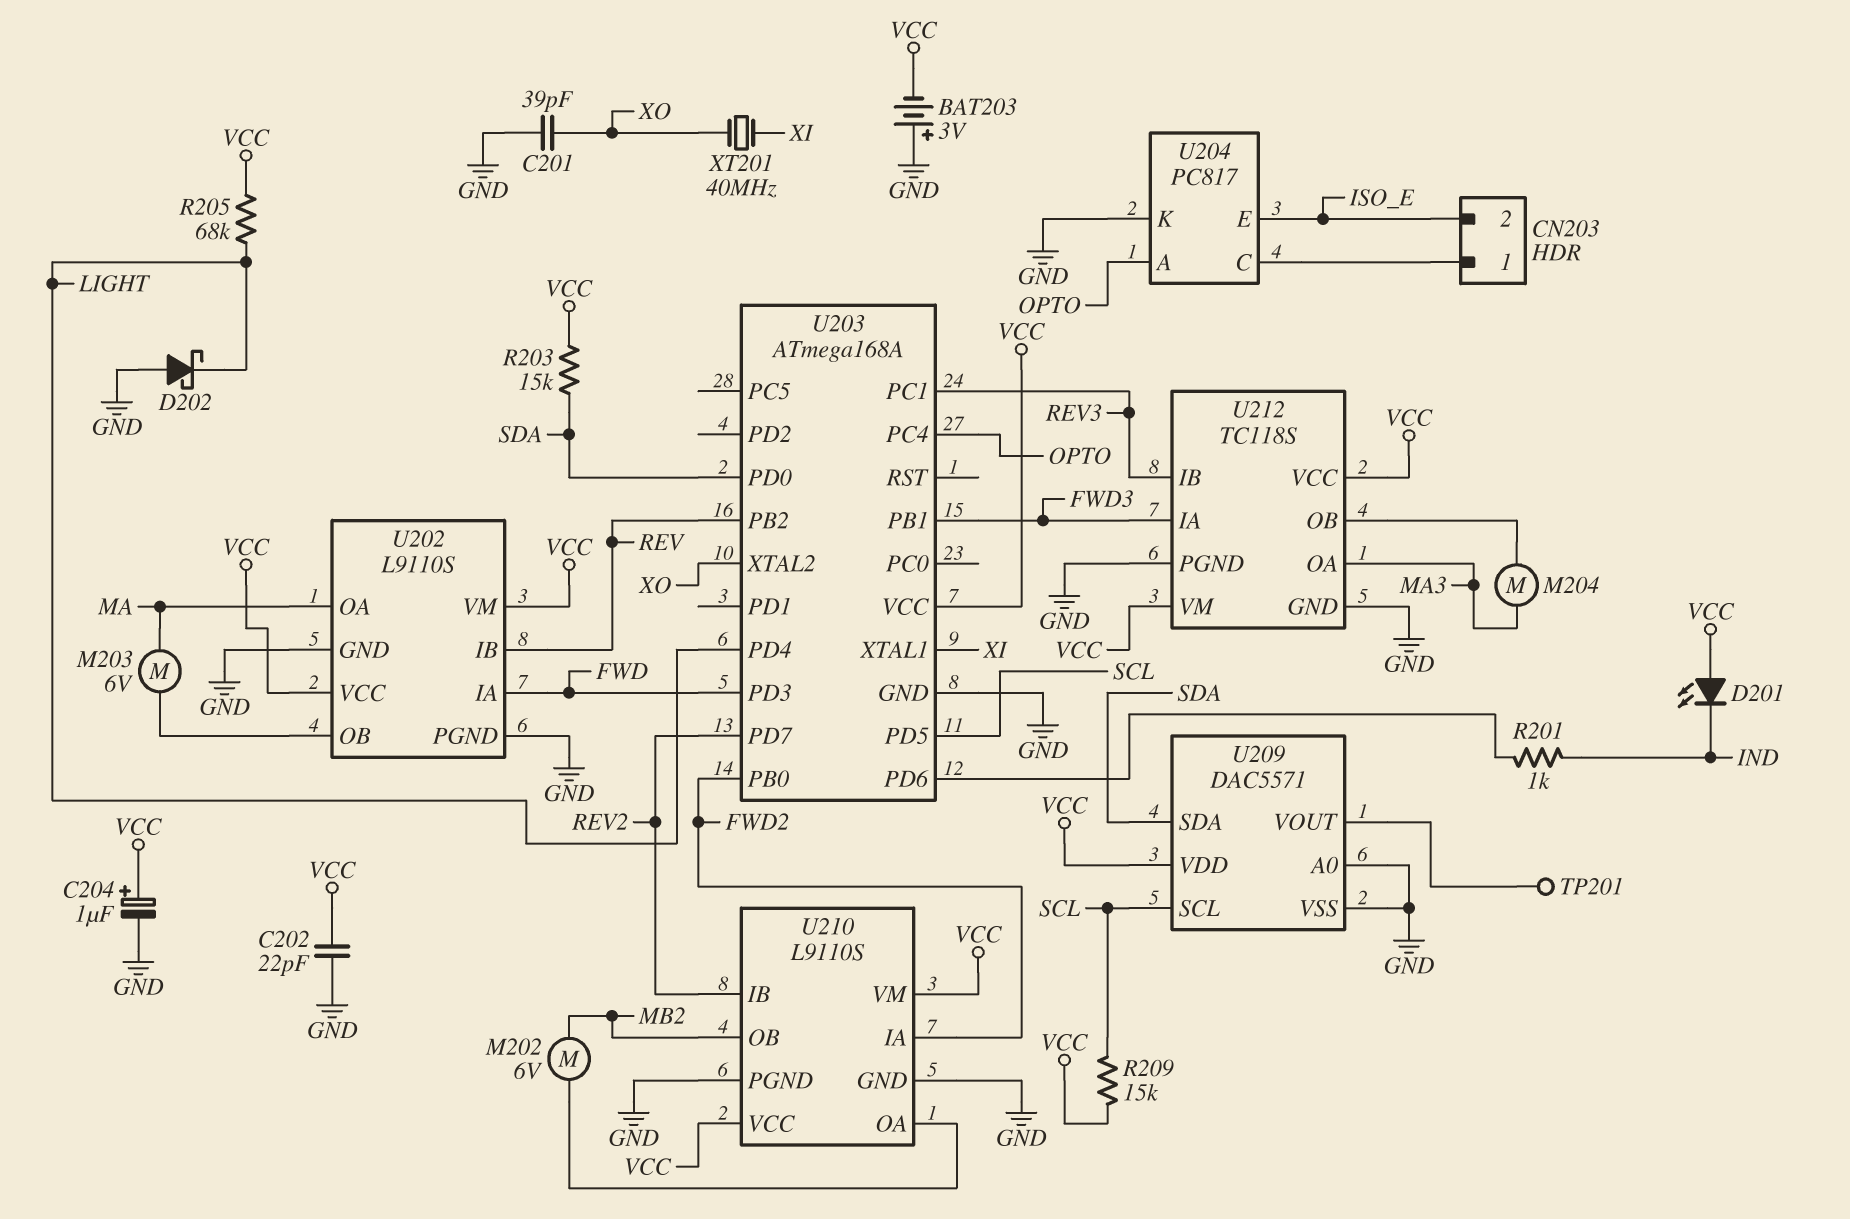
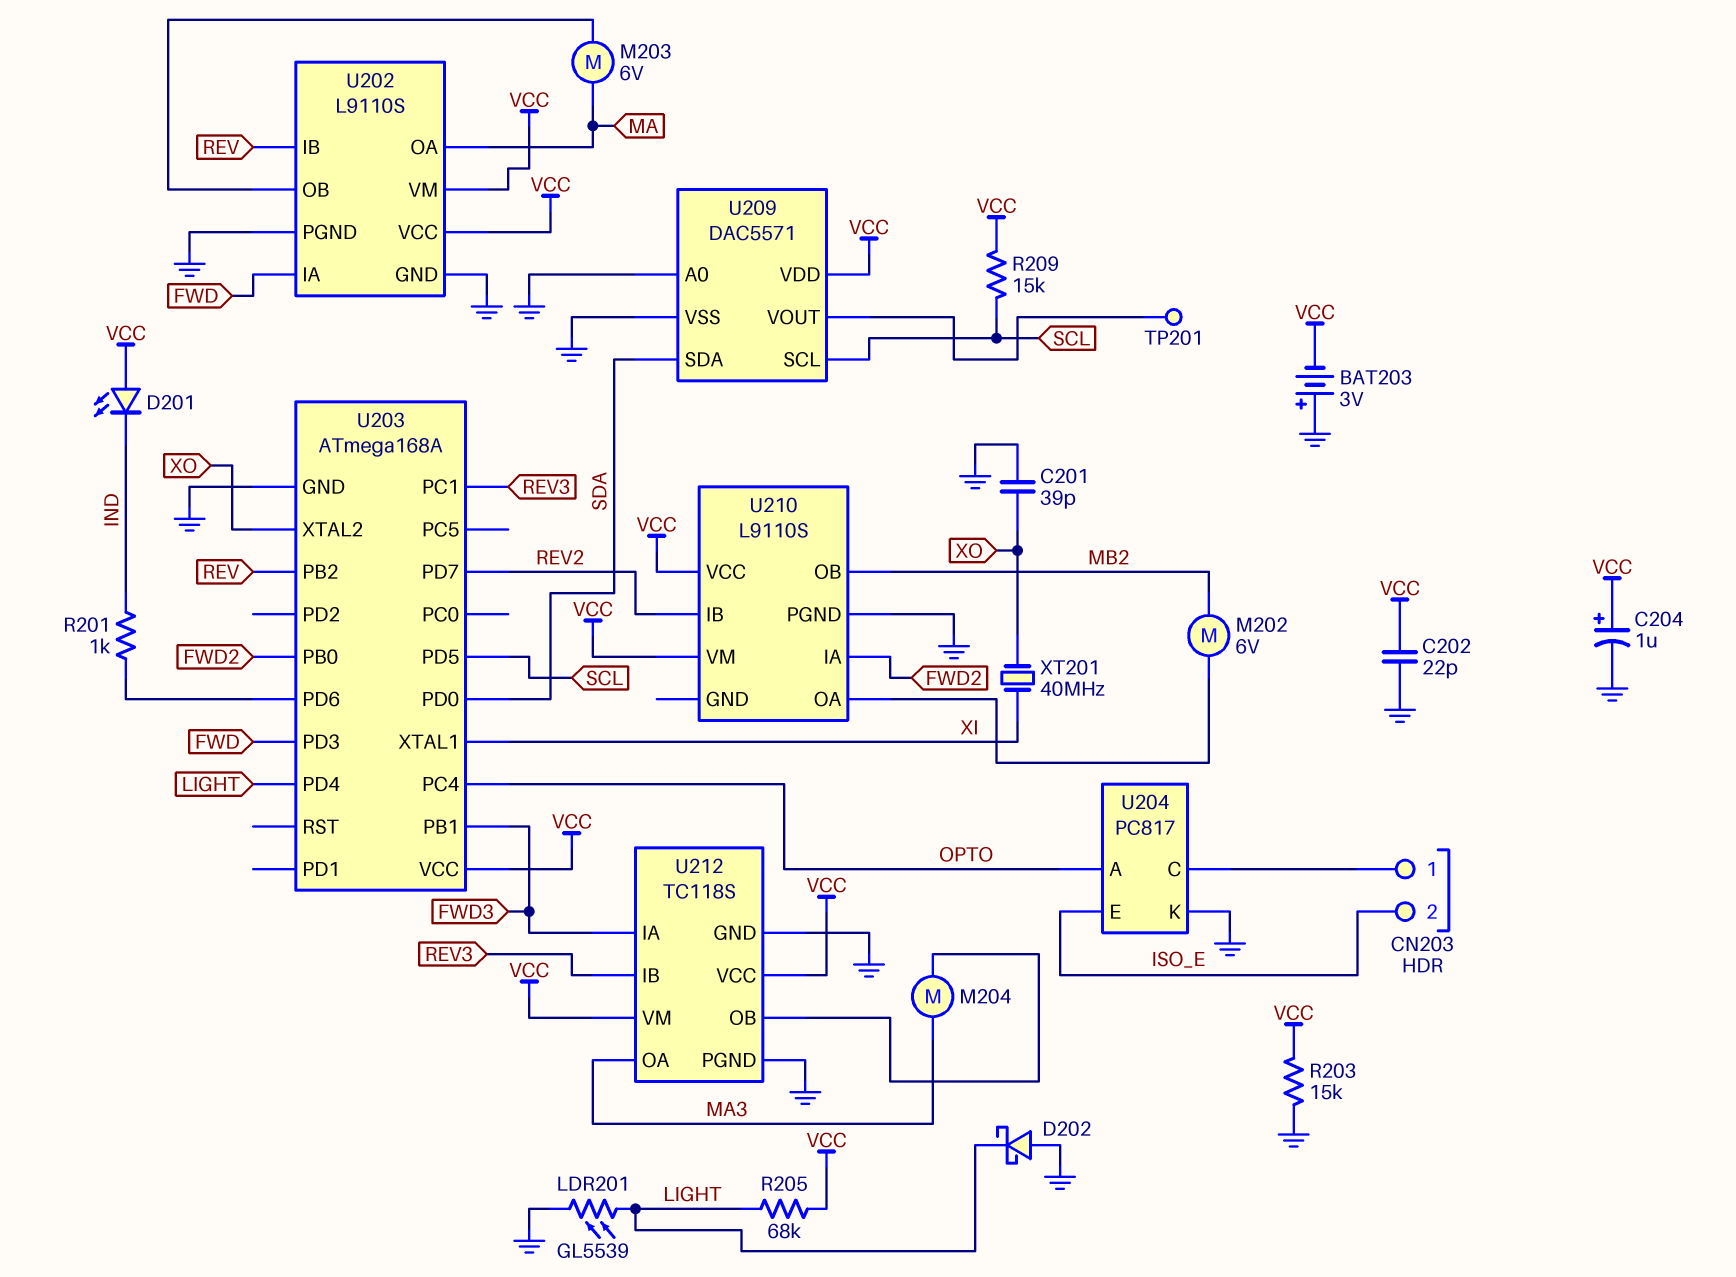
LDR201: none -> GL5539 (GND, LIGHT)
R203: 15k (SDA, VCC) -> 15k (GND, VCC)
U210 pin GND: GND -> none

